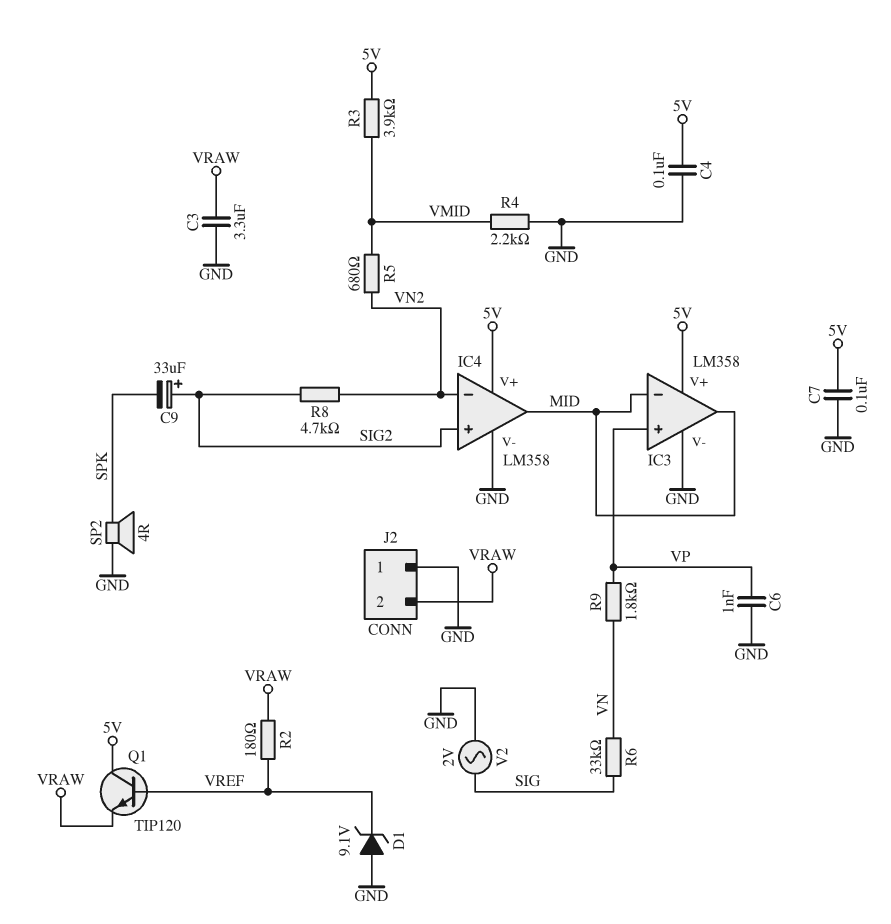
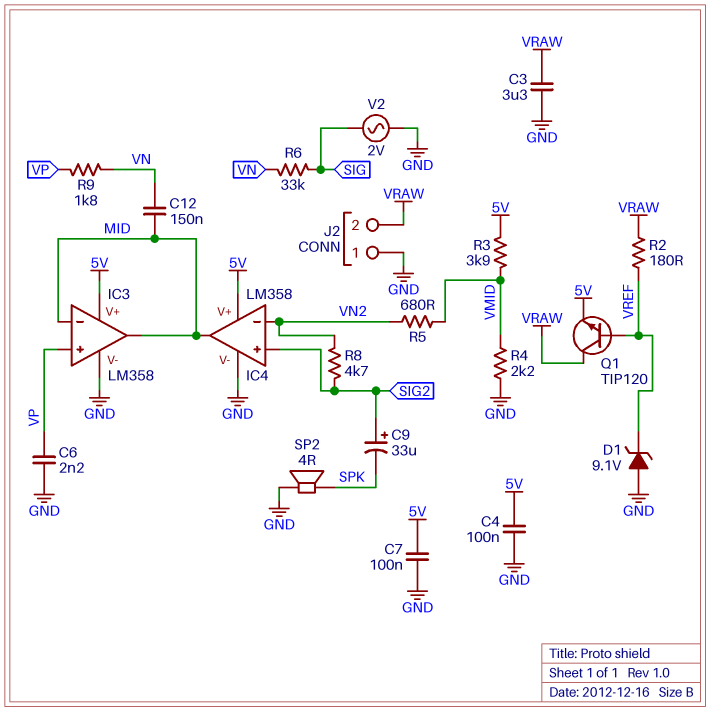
C6: 1nF (GND, VP) -> 2.2nF (GND, VP)
C12: none -> 150nF (MID, VN)
Q1: NPN TIP120 (B VREF, C 5V, E VRAW) -> NPN TIP120 (B VREF, C VRAW, E 5V)

